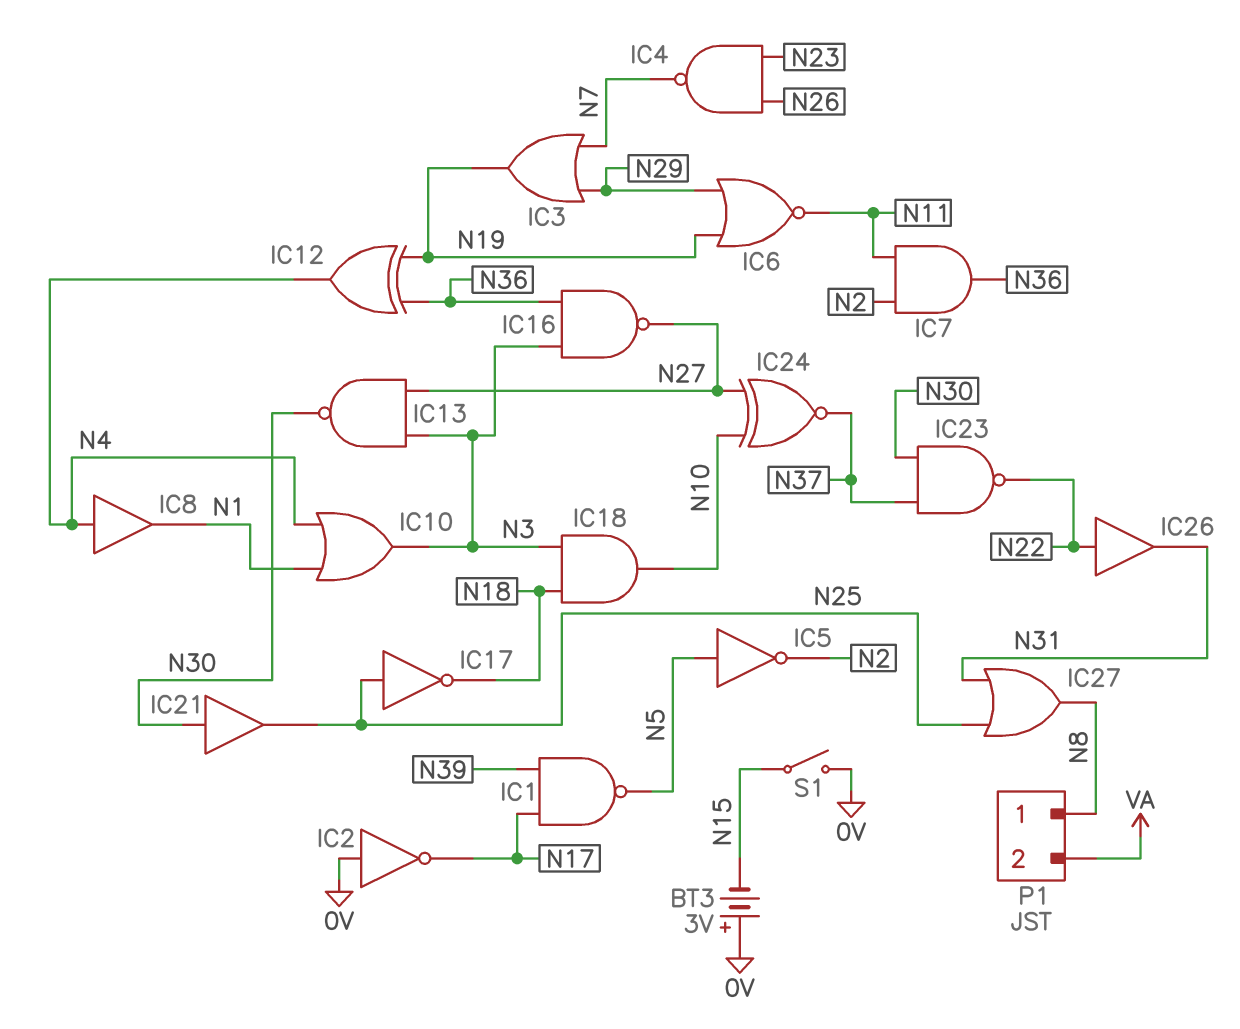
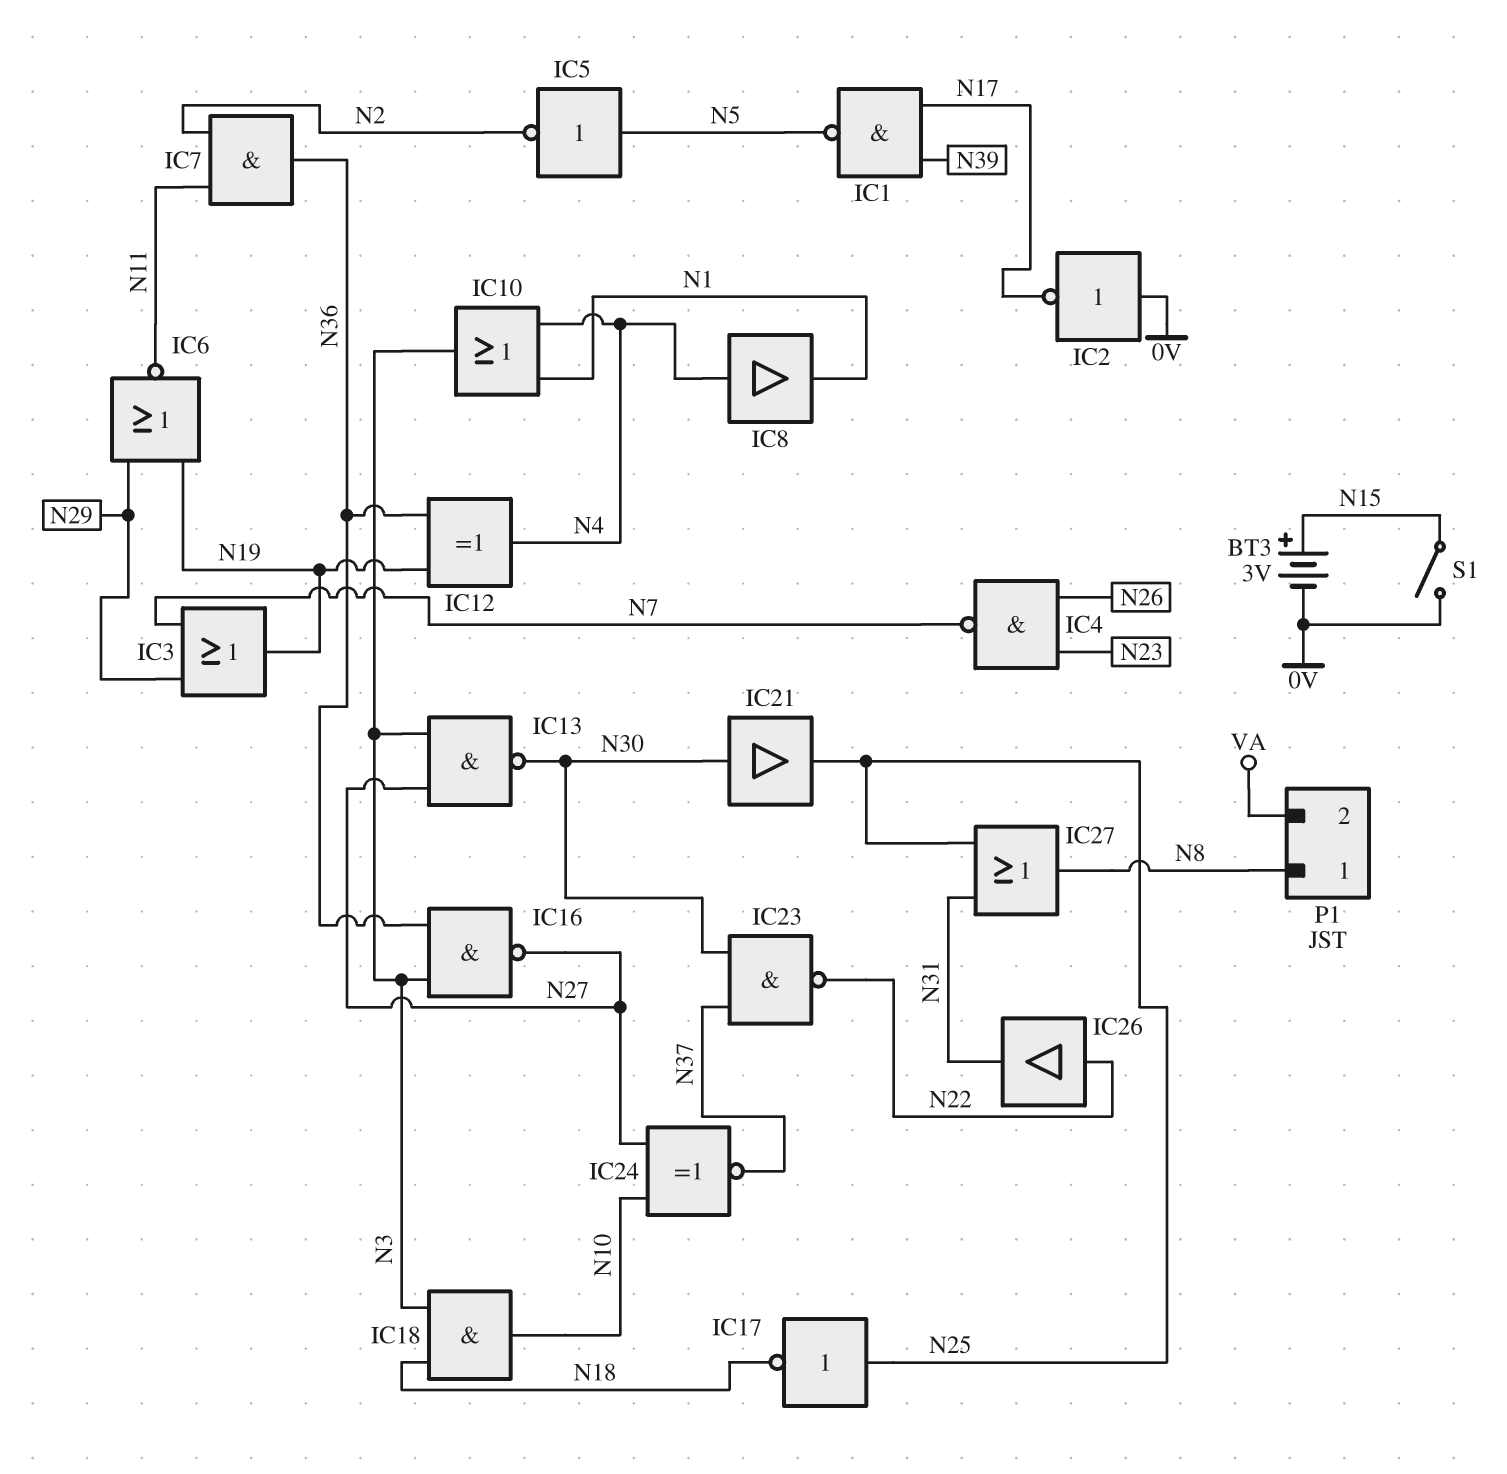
BT3: 3V (plus 0V, minus N15) -> 3V (plus N15, minus 0V)

